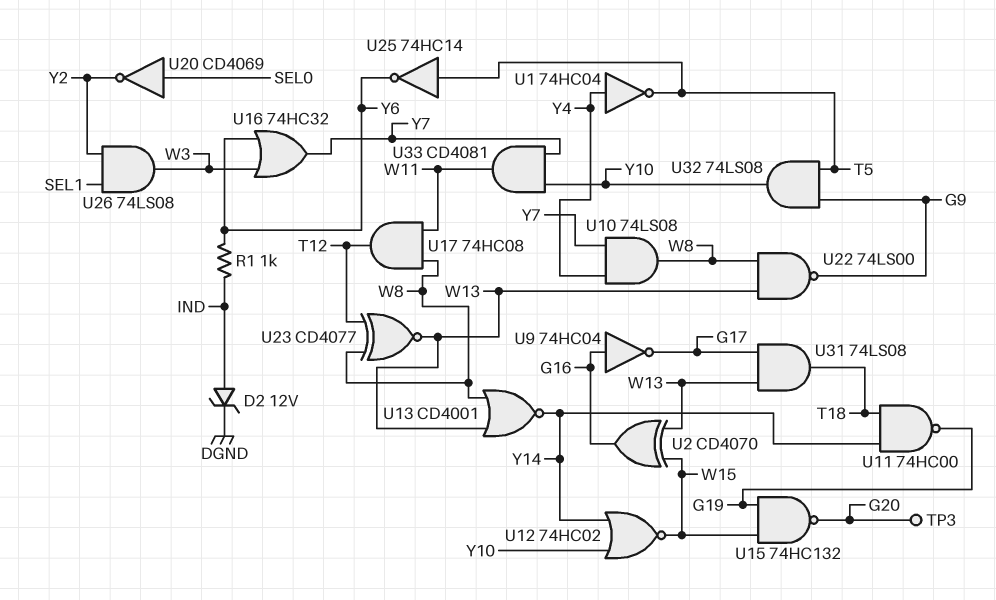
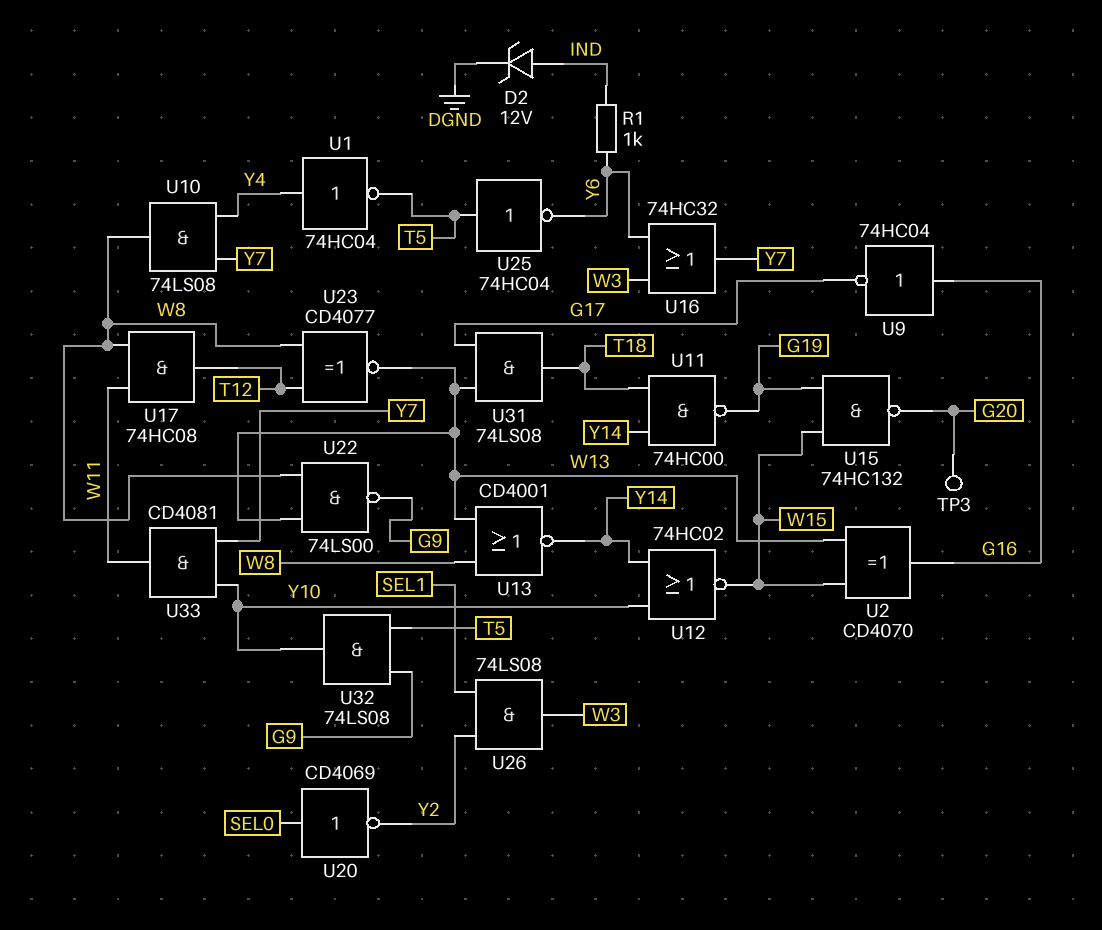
U25: NOT 74HC14 (in T5, out Y6) -> NOT 74HC04 (in T5, out Y6)

